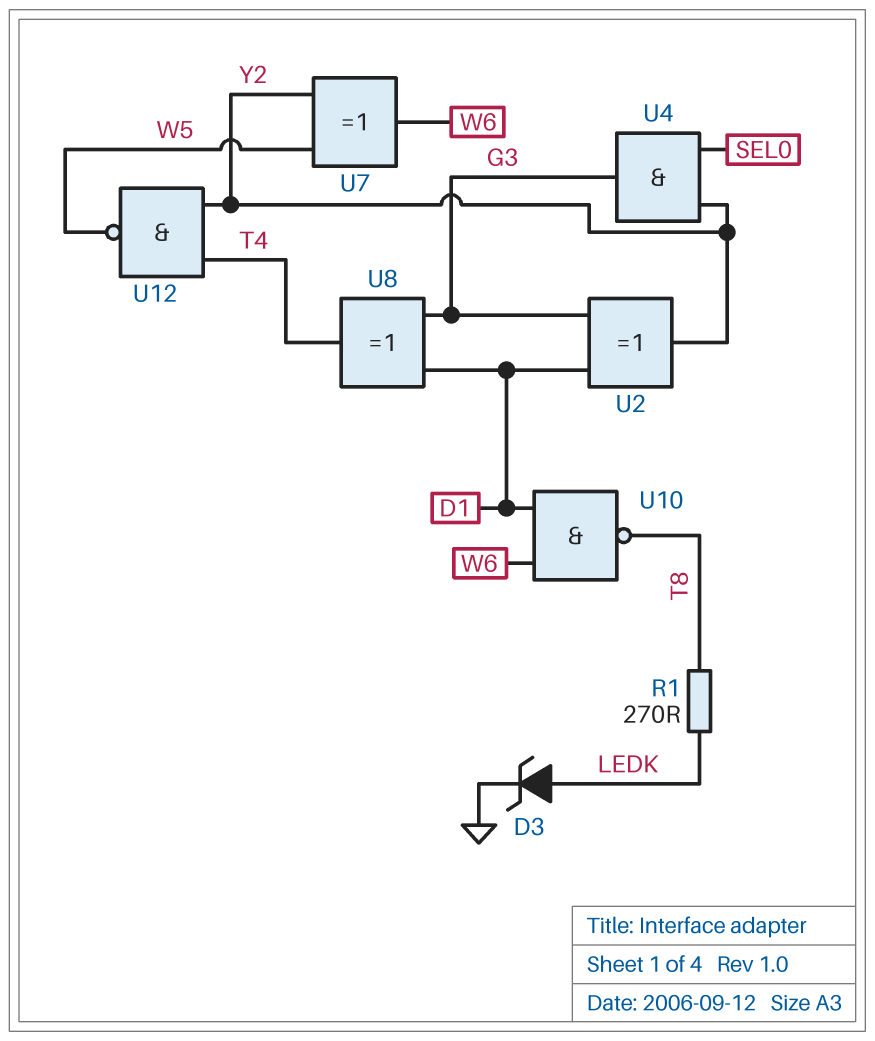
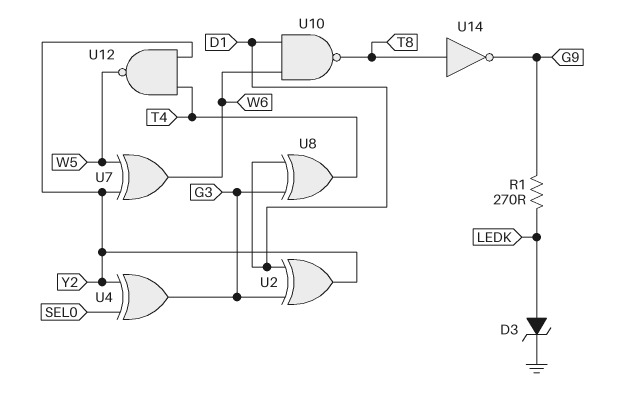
R1: 270 (LEDK, T8) -> 270 (G9, LEDK)
U4: AND (in SEL0, in Y2, out G3) -> XOR (in SEL0, in Y2, out G3)
U14: none -> NOT (in T8, out G9)

